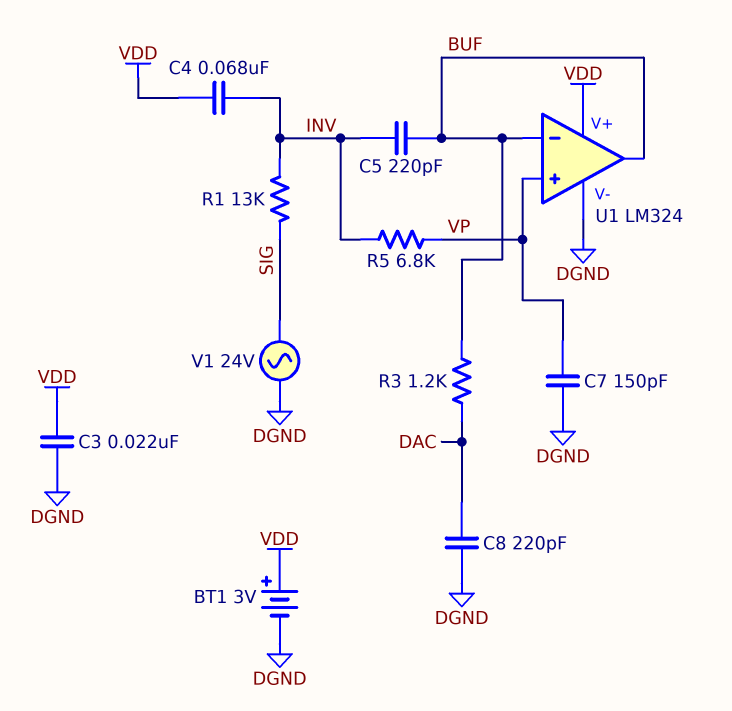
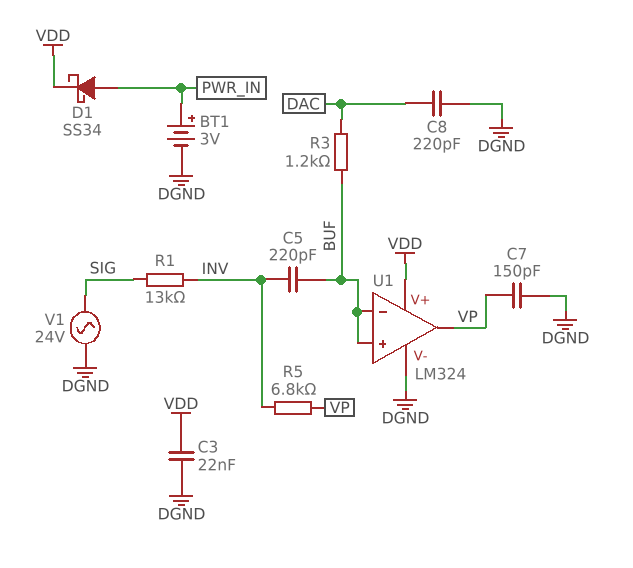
BT1: 3V (plus VDD, minus DGND) -> 3V (plus PWR_IN, minus DGND)
C4: 68nF (INV, VDD) -> none
D1: none -> schottky SS34 (A PWR_IN, K VDD)
U1 pin in+: VP -> BUF
U1 pin out: BUF -> VP

